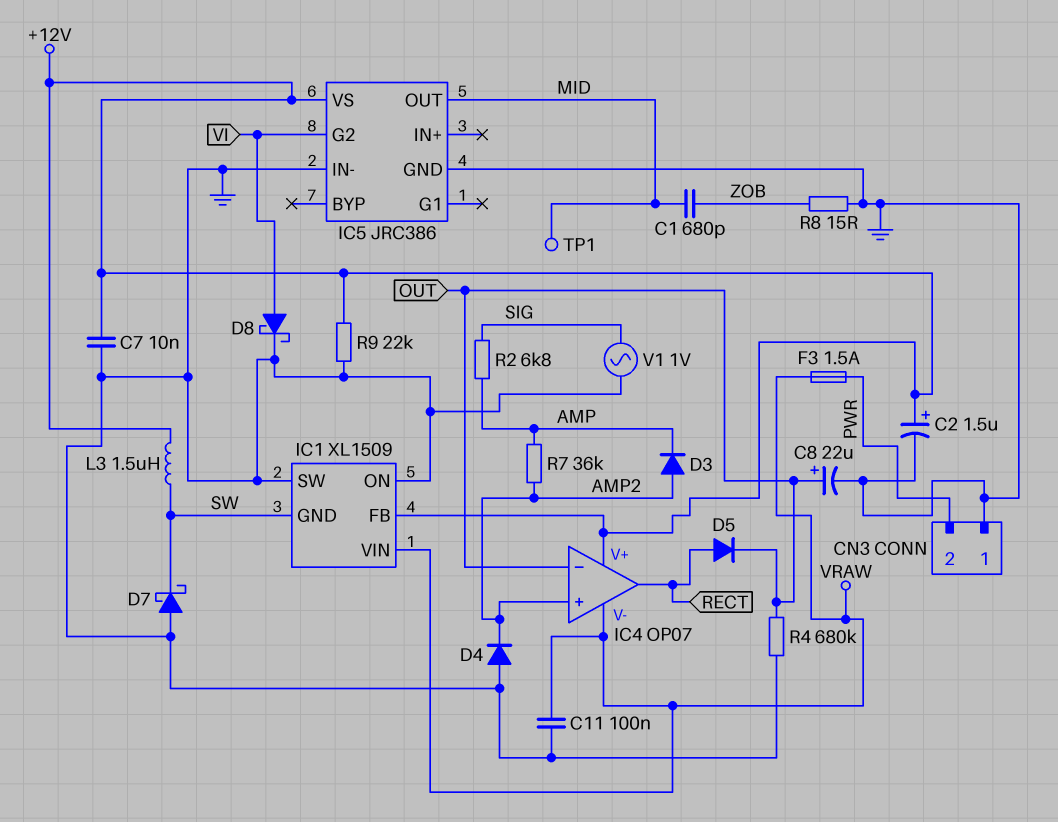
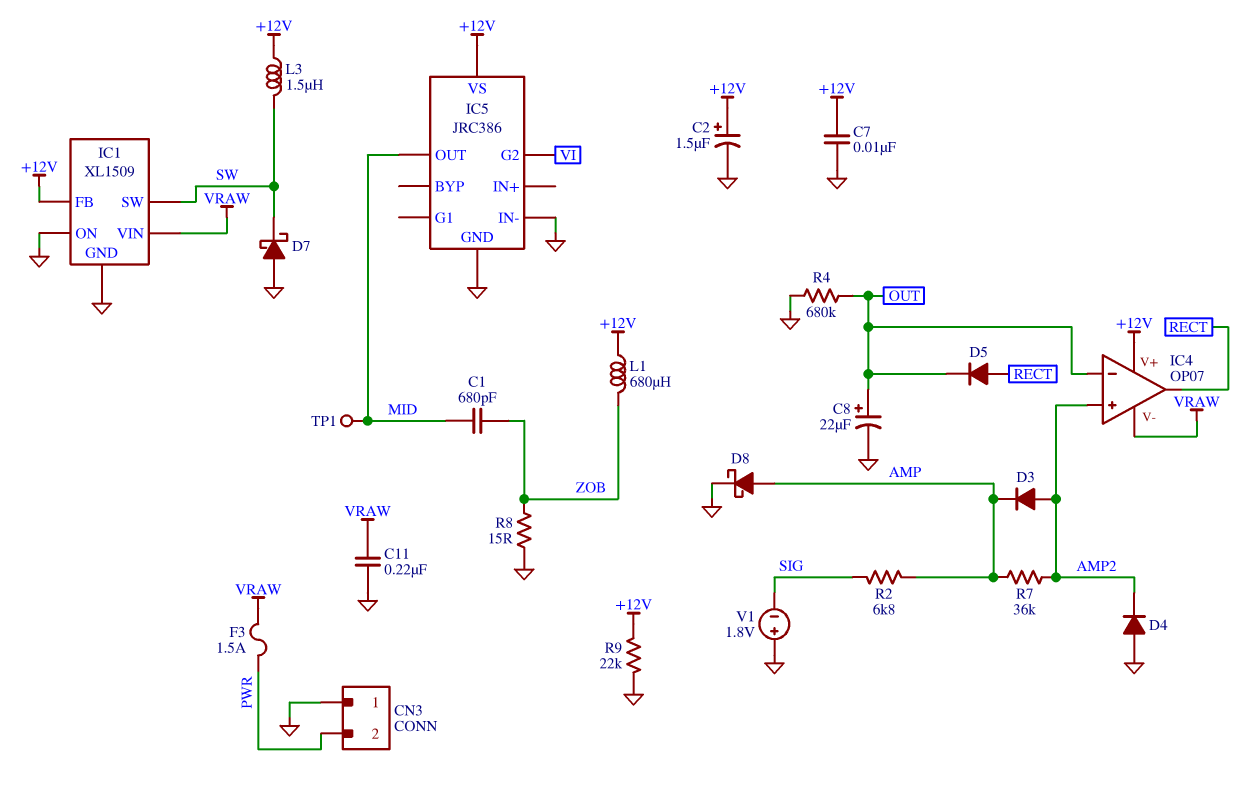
C11: 100nF (GND, VRAW) -> 220nF (GND, VRAW)
D8: schottky (A VI, K GND) -> schottky (A AMP, K GND)
IC1 pin GND: SW -> GND
IC1 pin SW: GND -> SW
L1: none -> 680uH (+12V, ZOB)
V1: AC 1V (GND, SIG) -> 1.8V (plus GND, minus SIG)

